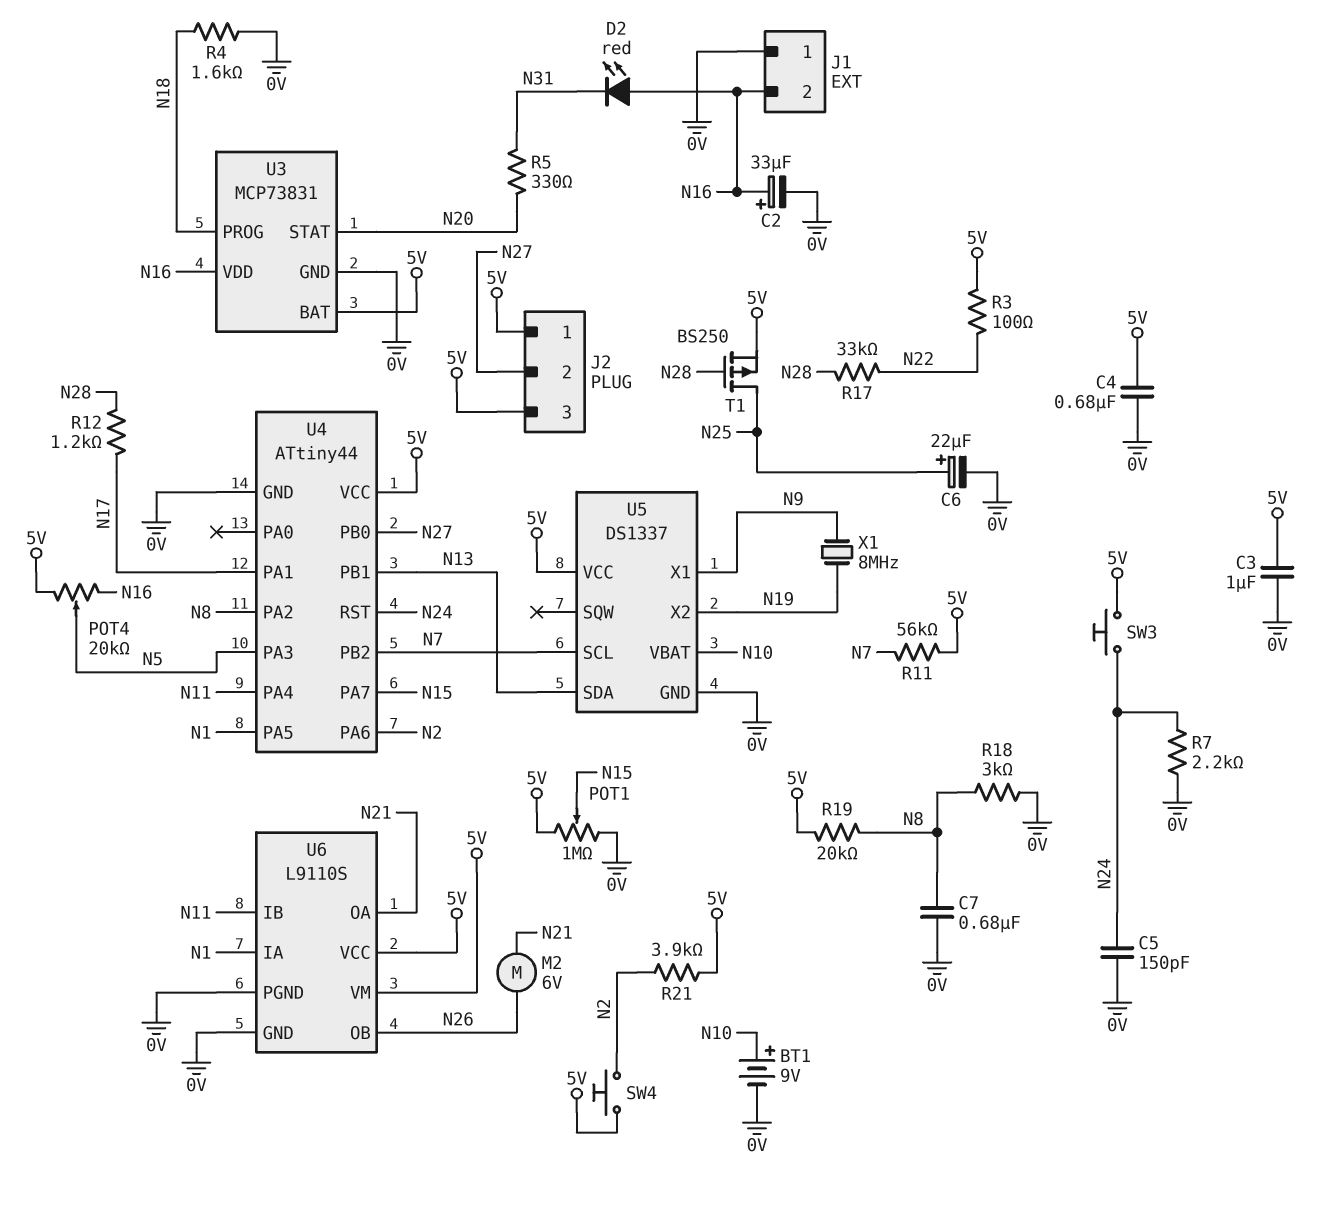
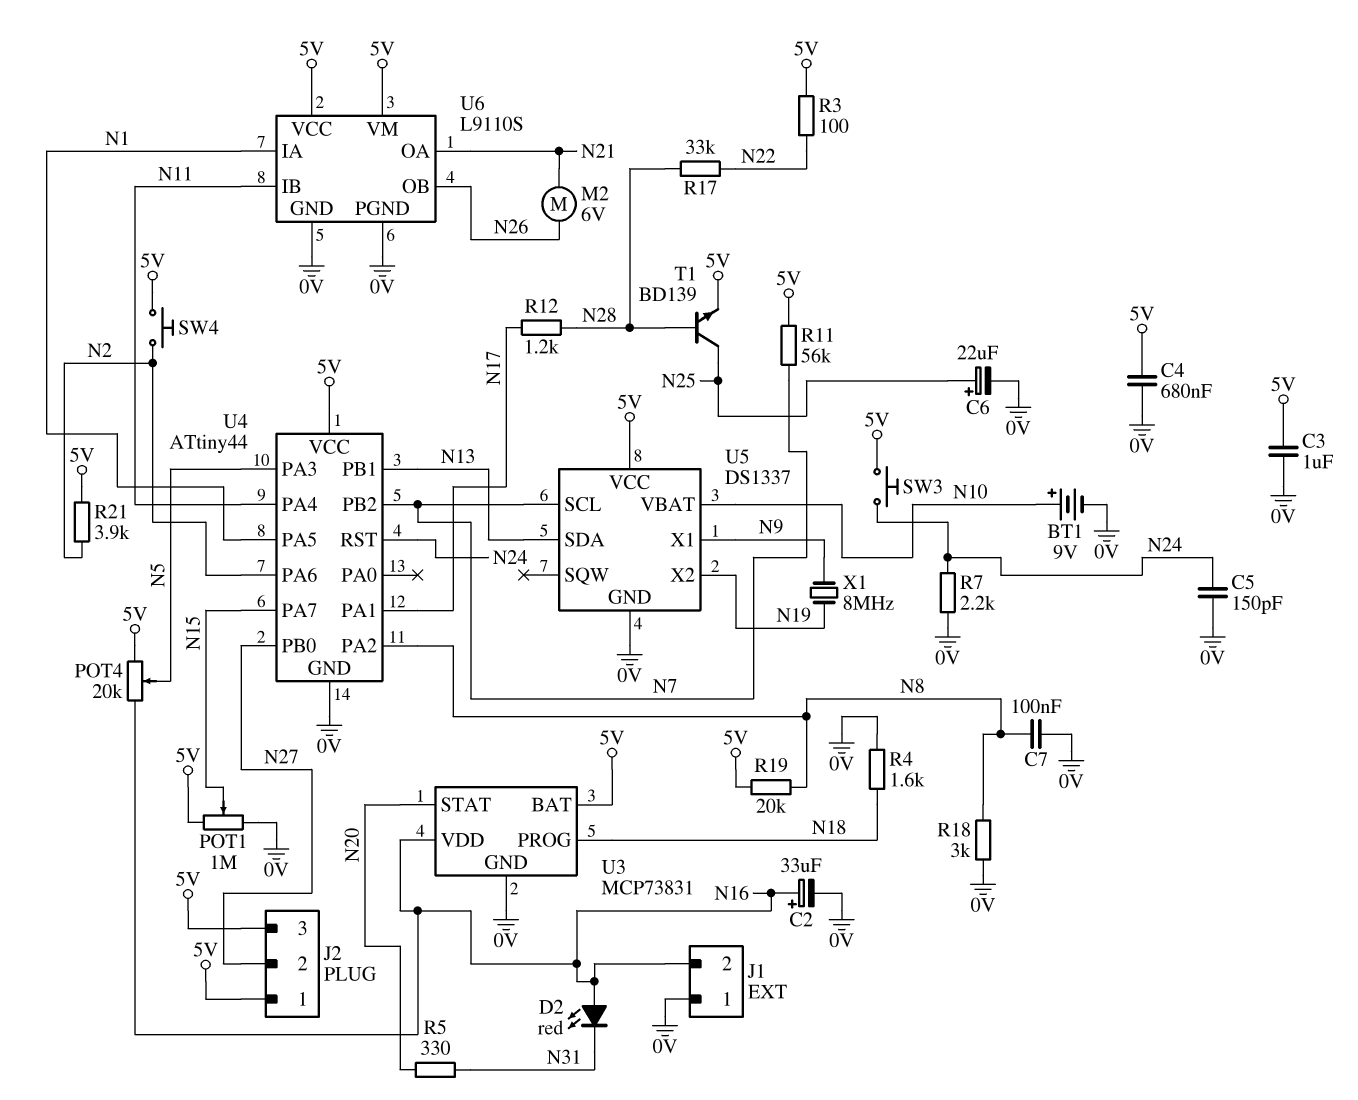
C7: 680nF (0V, N8) -> 100nF (0V, N8)
T1: PMOS BS250 (G N28, D N25, S 5V) -> NPN BD139 (B N28, C N25, E 5V)

